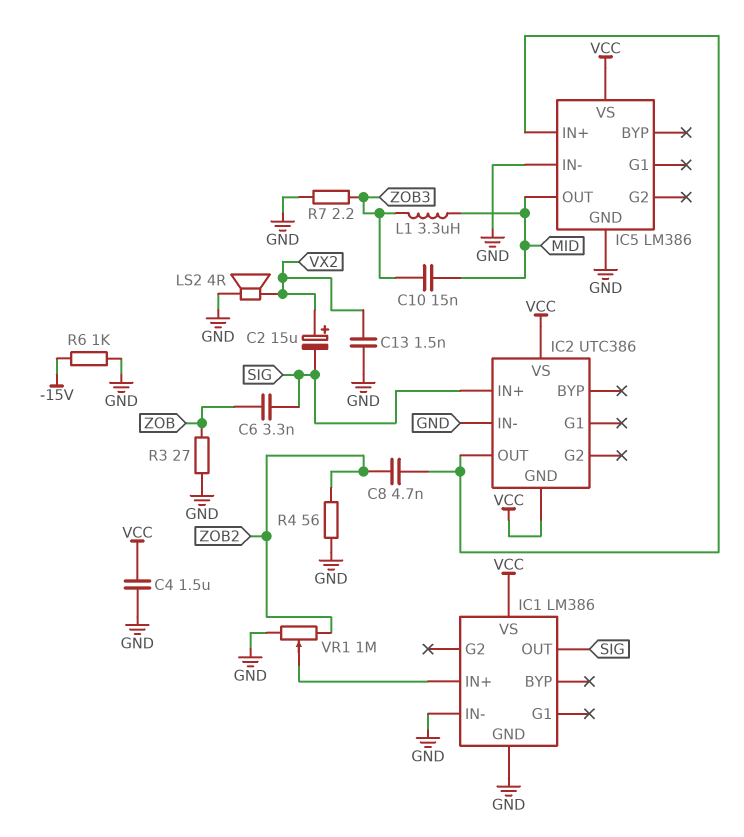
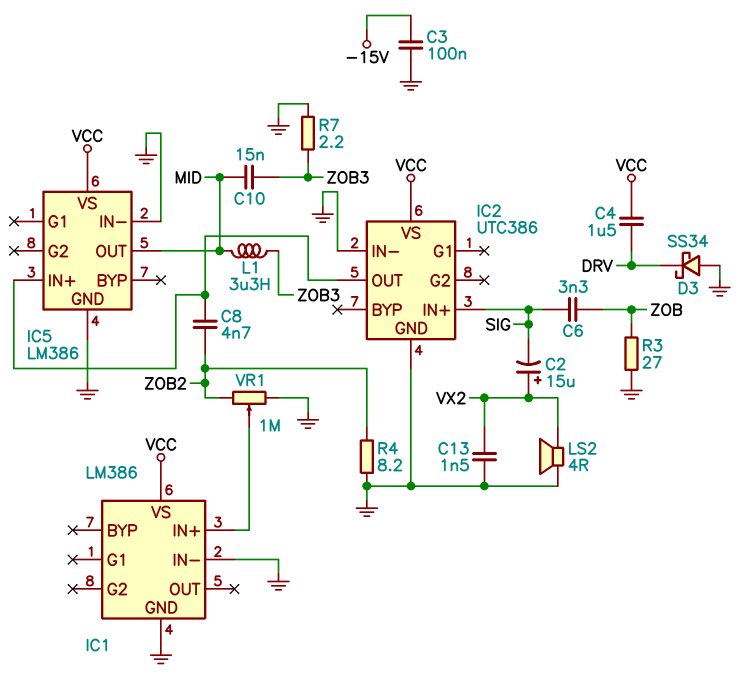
C3: none -> 100nF (-15V, GND)
C4: 1.5uF (GND, VCC) -> 1.5uF (DRV, VCC)
D3: none -> schottky SS34 (A GND, K DRV)
IC1 pin OUT: SIG -> none
IC2 pin GND: VCC -> GND
R4: 56 (GND, ZOB2) -> 8.2 (GND, ZOB2)
R6: 1k (-15V, GND) -> none

